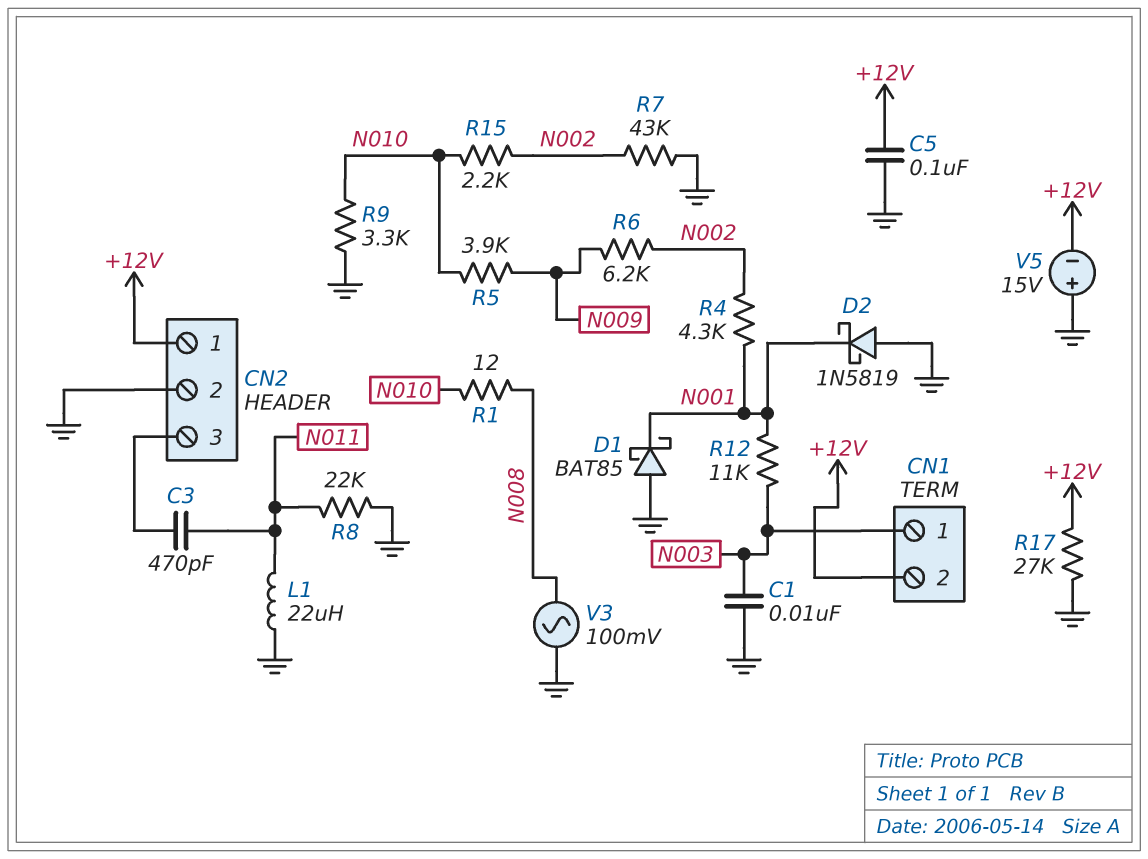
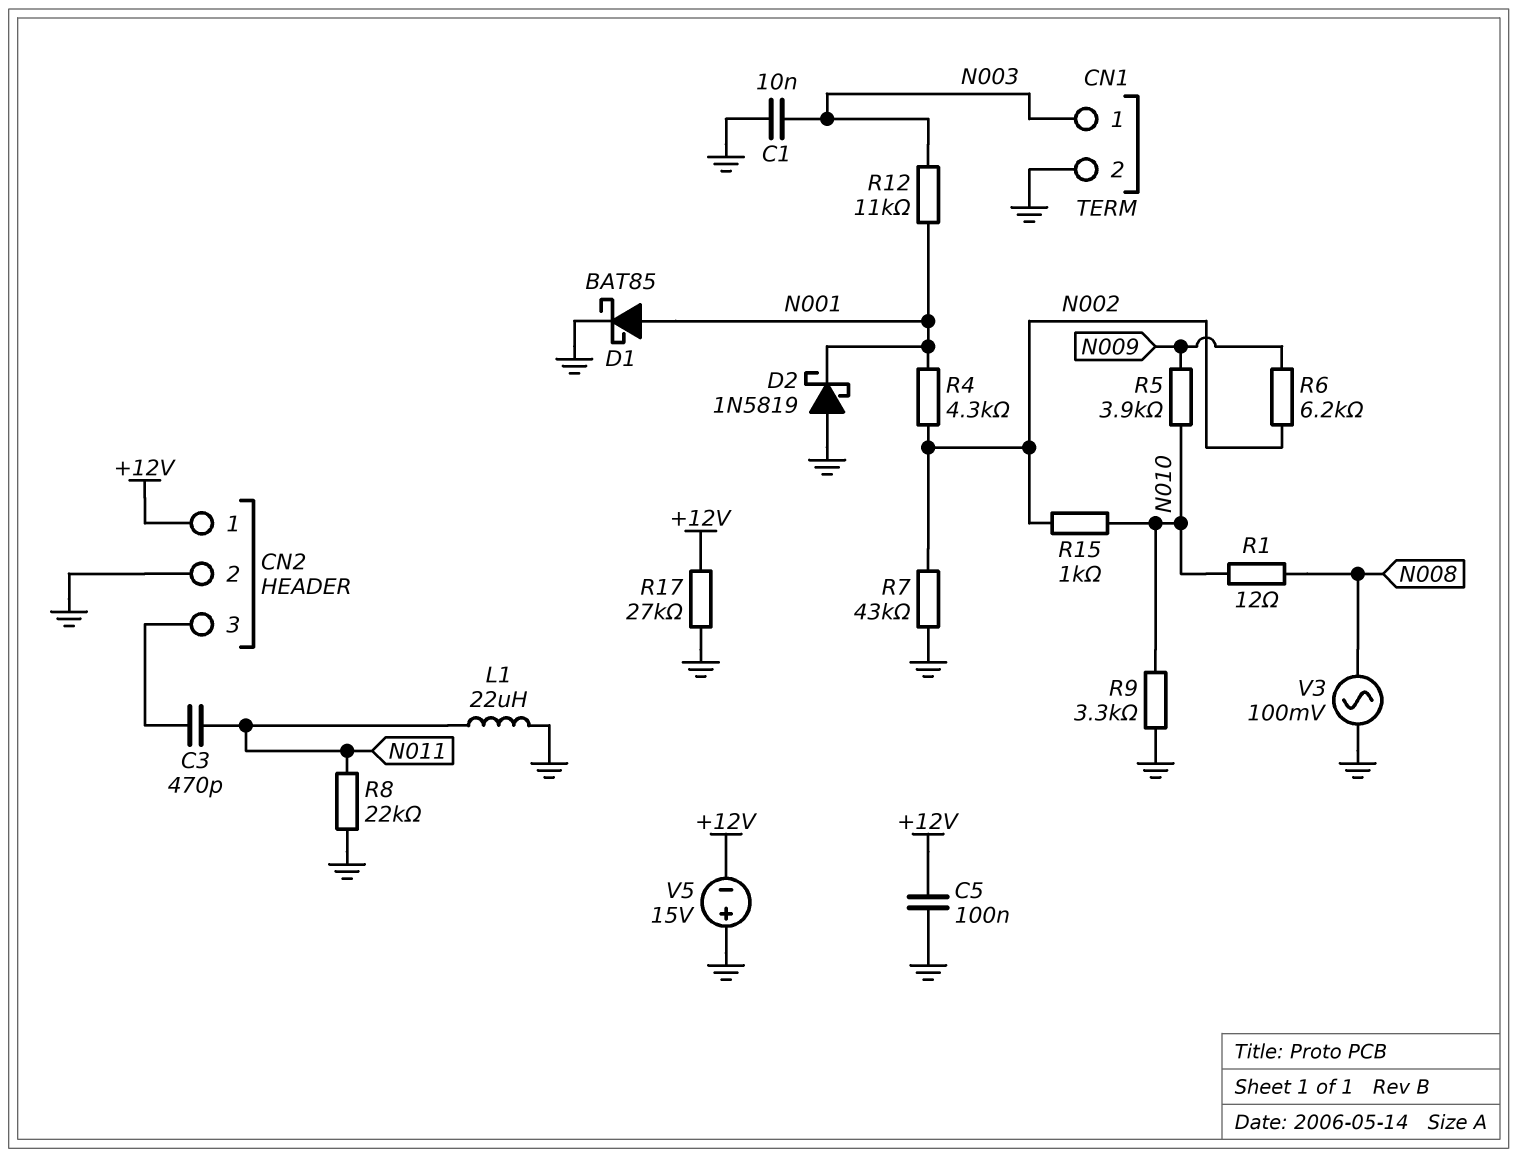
CN1 pin 2: +12V -> GND
D1: schottky BAT85 (A GND, K N001) -> schottky BAT85 (A N001, K GND)
R15: 2.2k (N002, N010) -> 1k (N002, N010)

